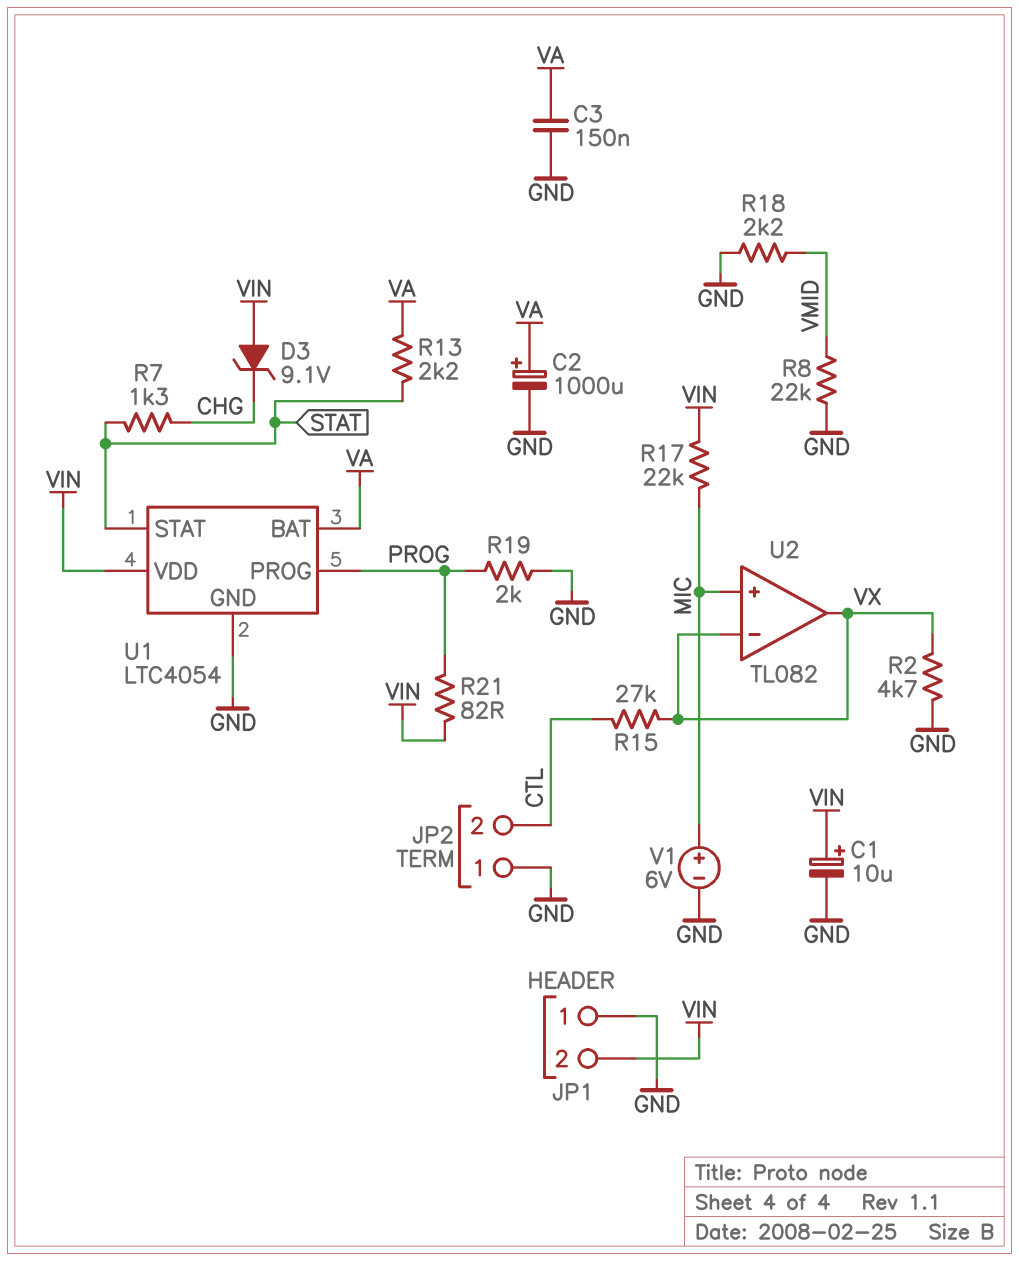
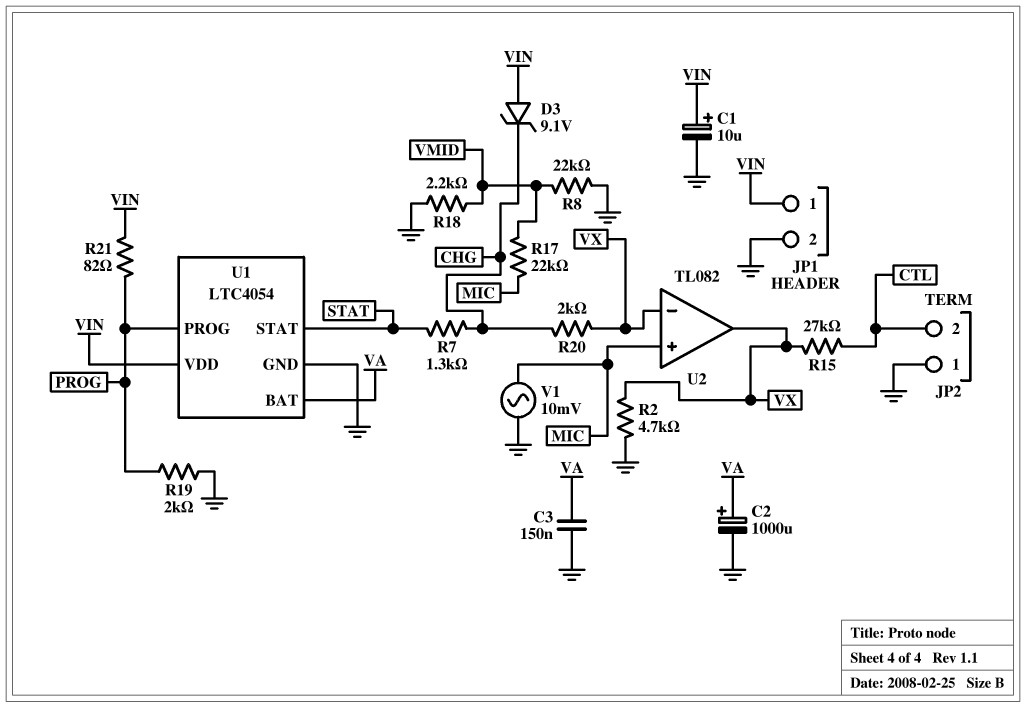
JP1 pin 1: GND -> VIN
JP1 pin 2: VIN -> GND
R13: 2.2k (STAT, VA) -> none
R17: 22k (MIC, VIN) -> 22k (MIC, VMID)
R20: none -> 2k (CHG, VX)
V1: 6V (plus MIC, minus GND) -> AC 10mV (GND, MIC)

